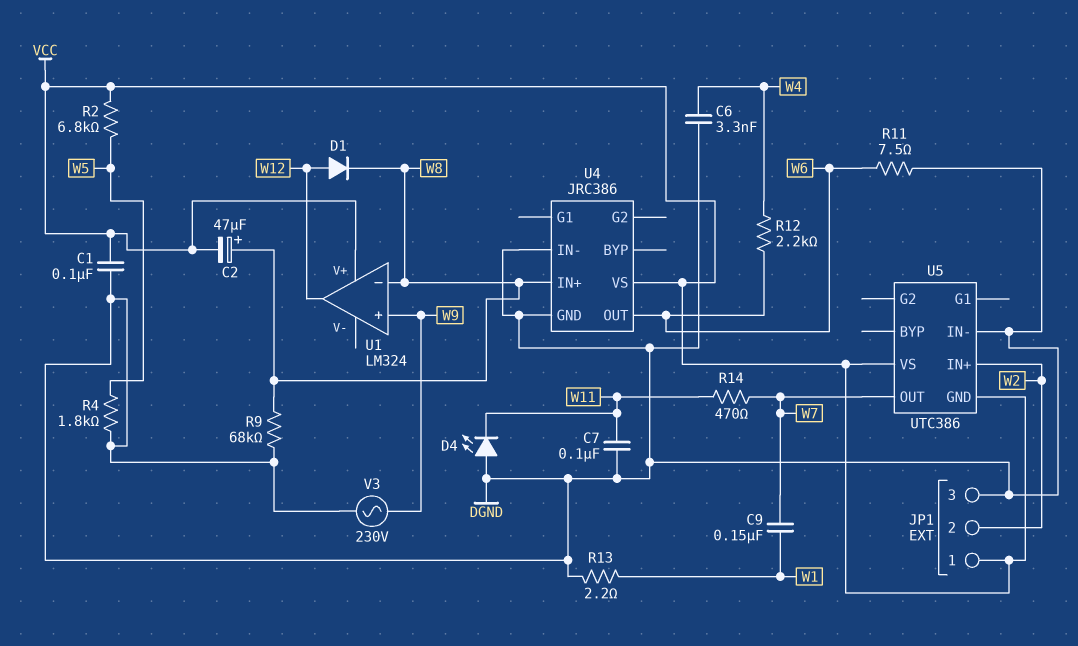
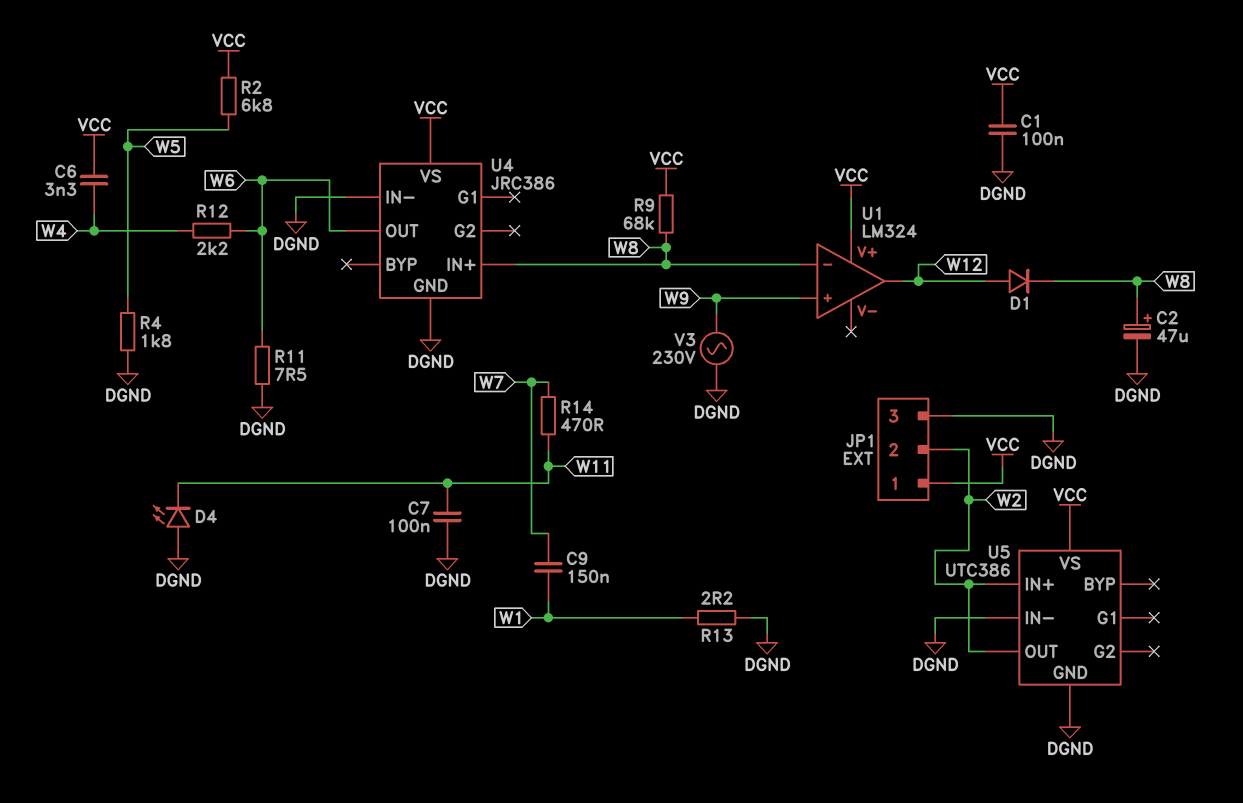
C2: 47uF (plus W8, minus VCC) -> 47uF (plus W8, minus DGND)
C6: 3.3nF (DGND, W4) -> 3.3nF (VCC, W4)
R9: 68k (DGND, W8) -> 68k (VCC, W8)
U5 pin GND: VCC -> DGND
U5 pin OUT: W7 -> W2

